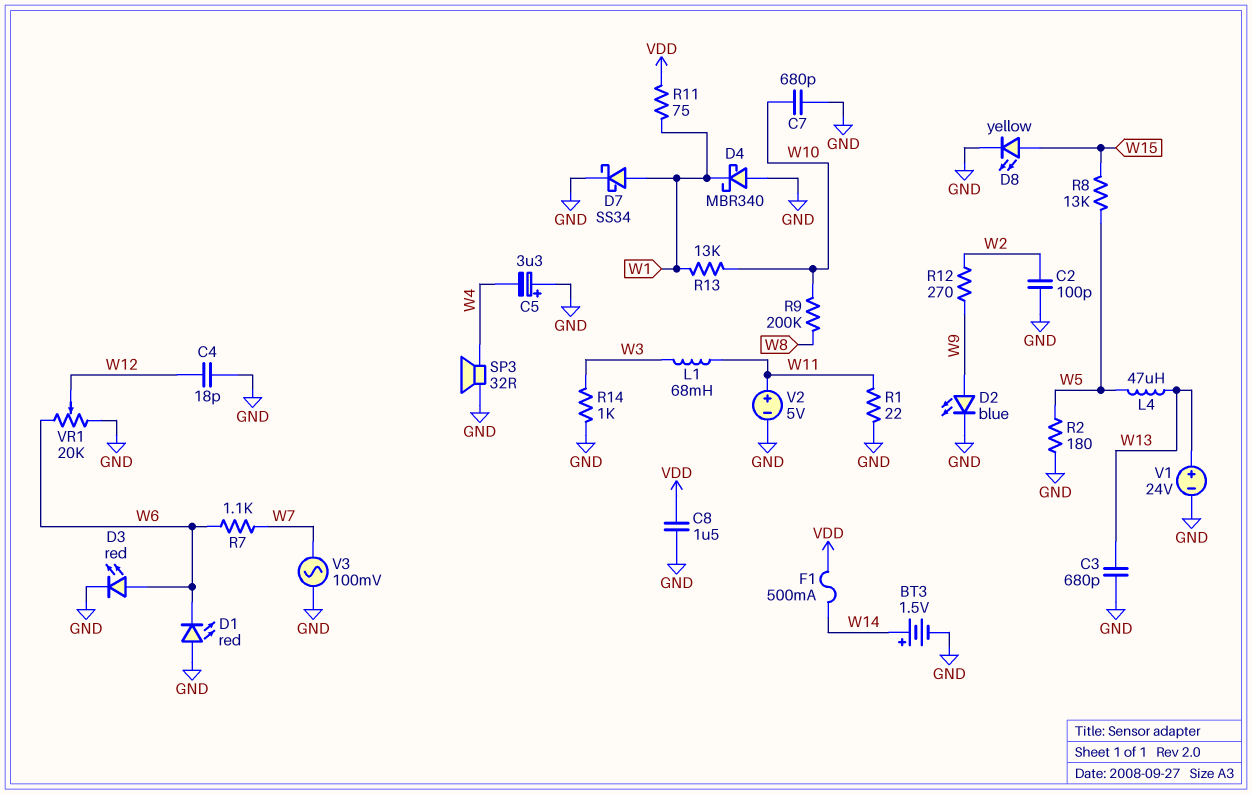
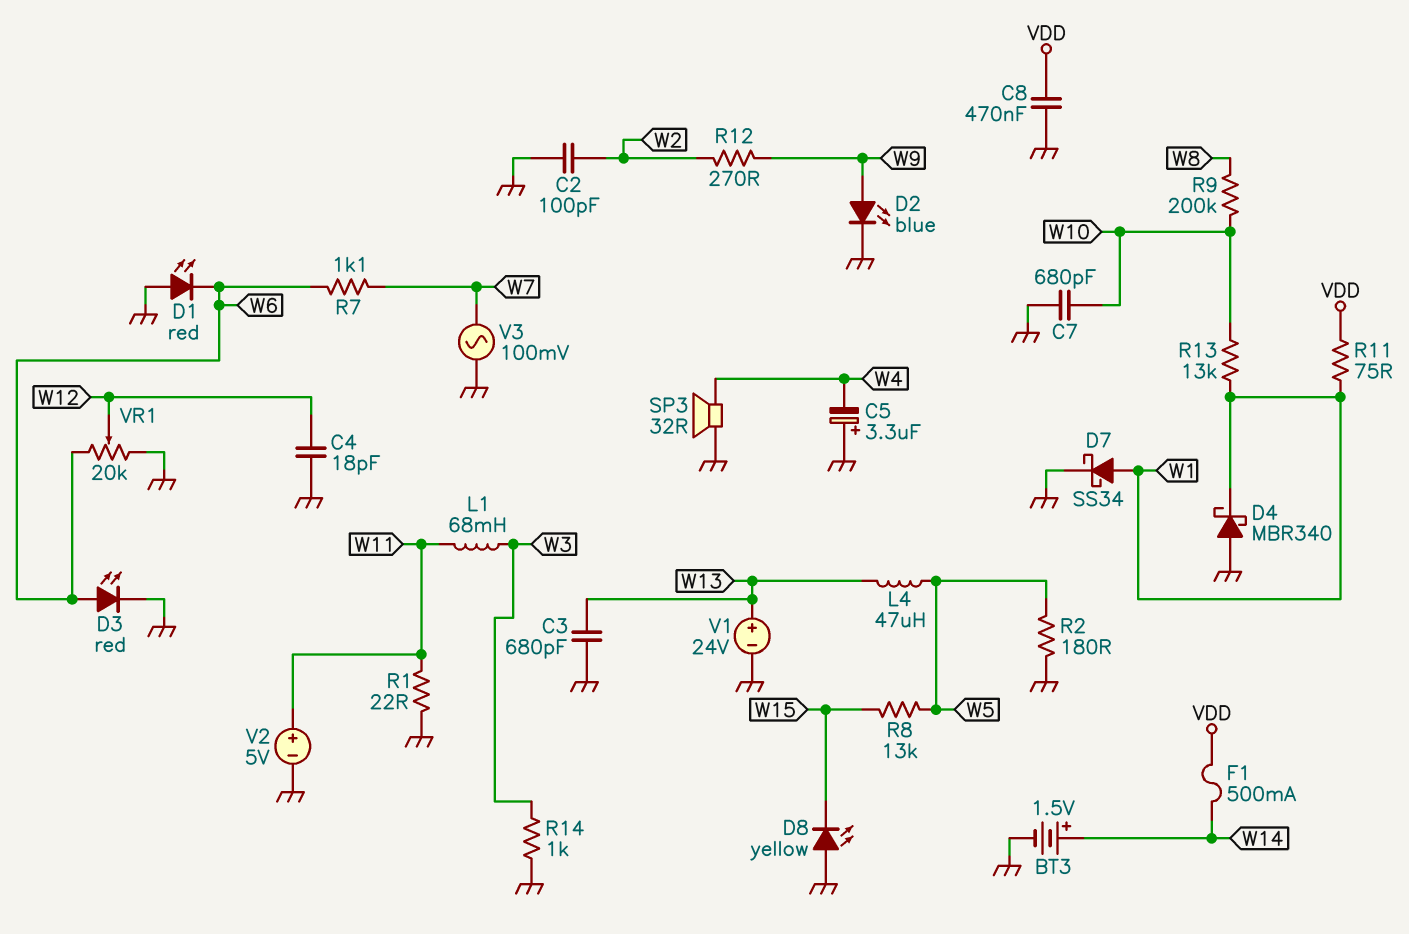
C8: 1.5uF (GND, VDD) -> 470nF (GND, VDD)
D8: LED yellow (A W15, K GND) -> LED yellow (A GND, K W15)

